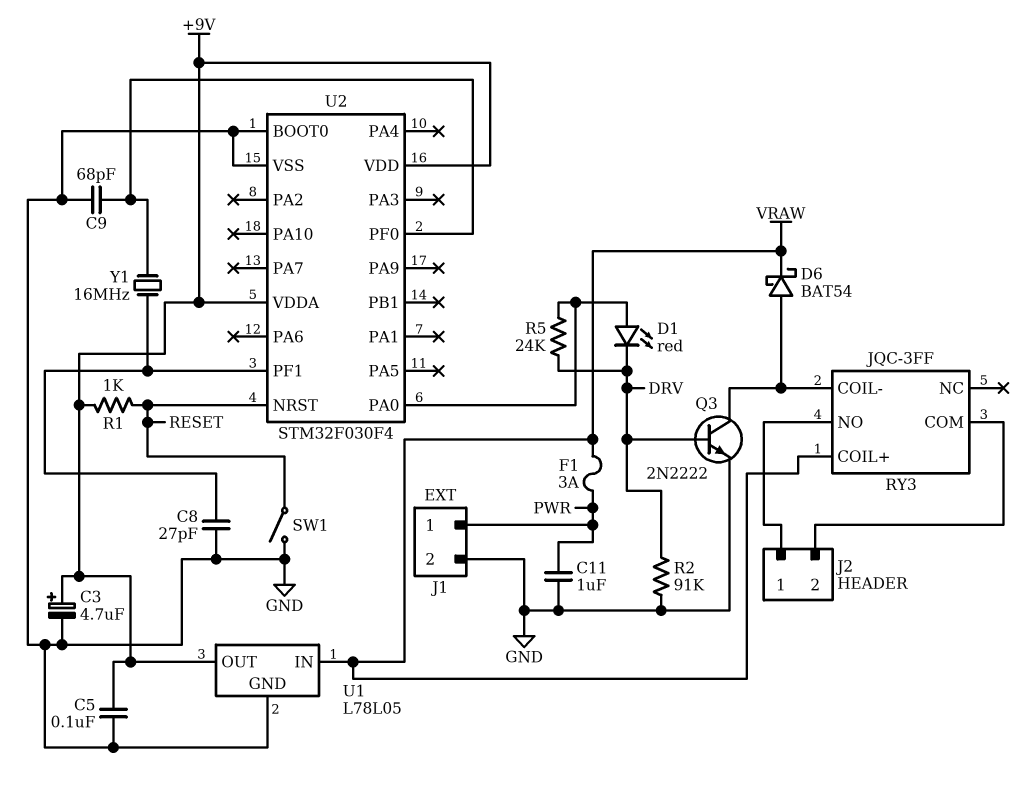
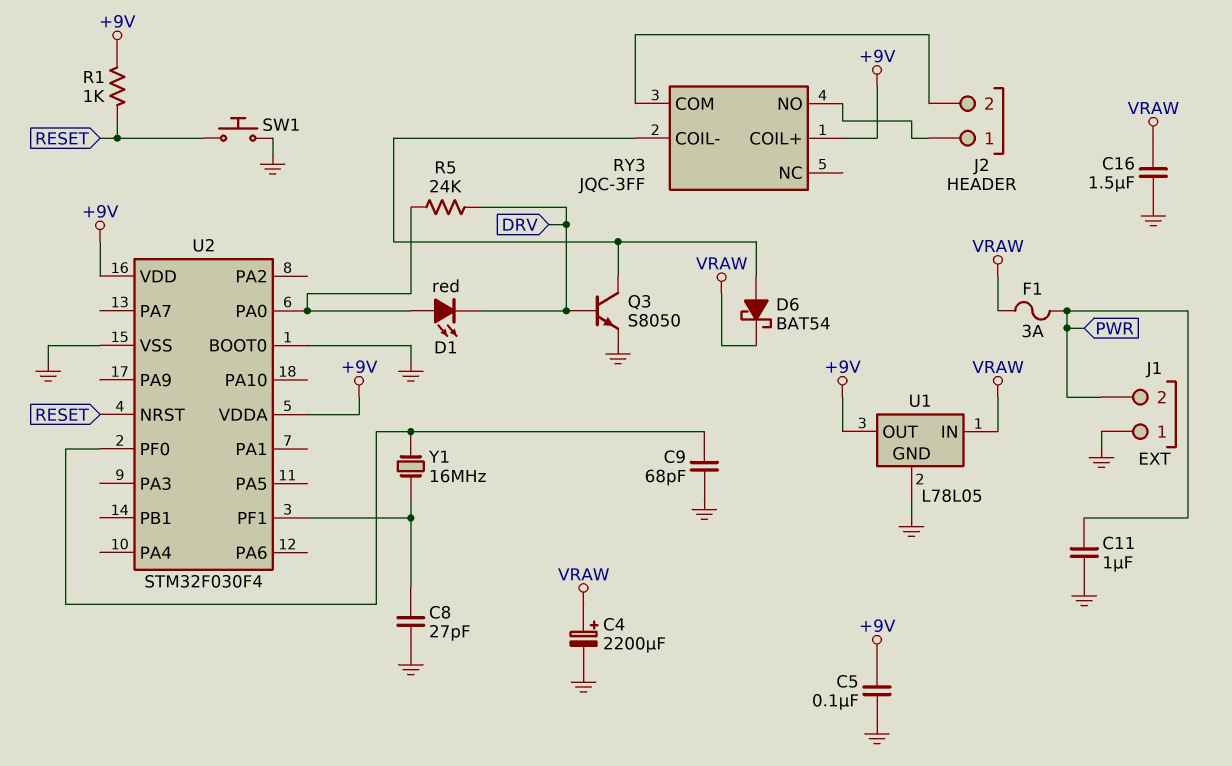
C3: 4.7uF (plus +9V, minus GND) -> none
C4: none -> 2200uF (plus VRAW, minus GND)
C16: none -> 1.5uF (GND, VRAW)
J1 pin 1: PWR -> GND
J1 pin 2: GND -> PWR
Q3: NPN 2N2222 (B DRV, C RY3/COIL-, E GND) -> NPN S8050 (B DRV, C RY3/COIL-, E GND)
R2: 91k (DRV, GND) -> none
RY3 pin COIL+: VRAW -> +9V
SW1: switch (GND, RESET) -> button (GND, RESET)

